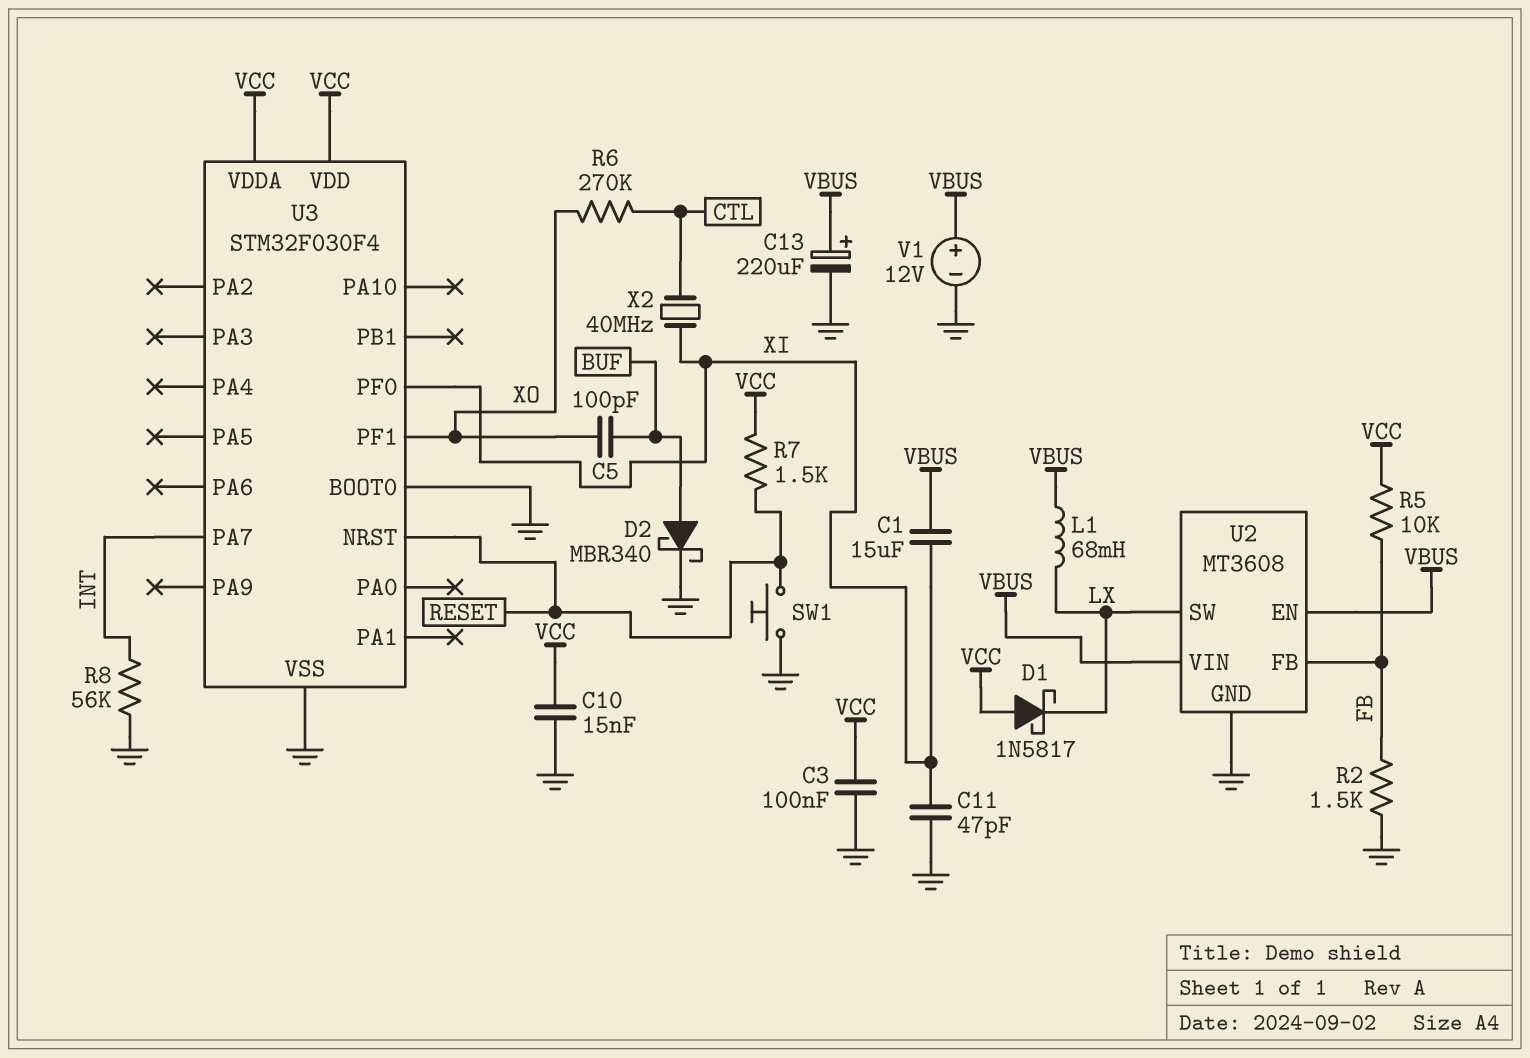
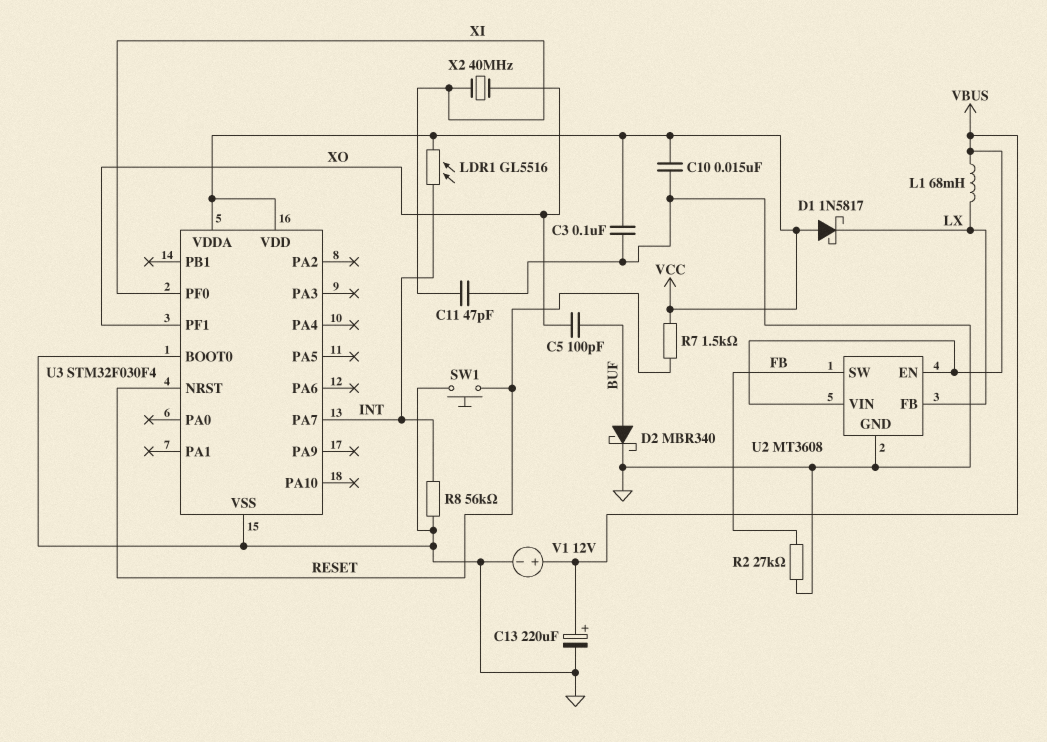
C1: 15uF (VBUS, XI) -> none
LDR1: none -> GL5516 (INT, VCC)
R2: 1.5k (FB, GND) -> 27k (FB, GND)
R5: 10k (FB, VCC) -> none
R6: 270k (CTL, XO) -> none
U2 pin FB: FB -> LX
U2 pin SW: LX -> FB
X2: 40MHz (CTL, XI) -> 40MHz (XI, XO)

